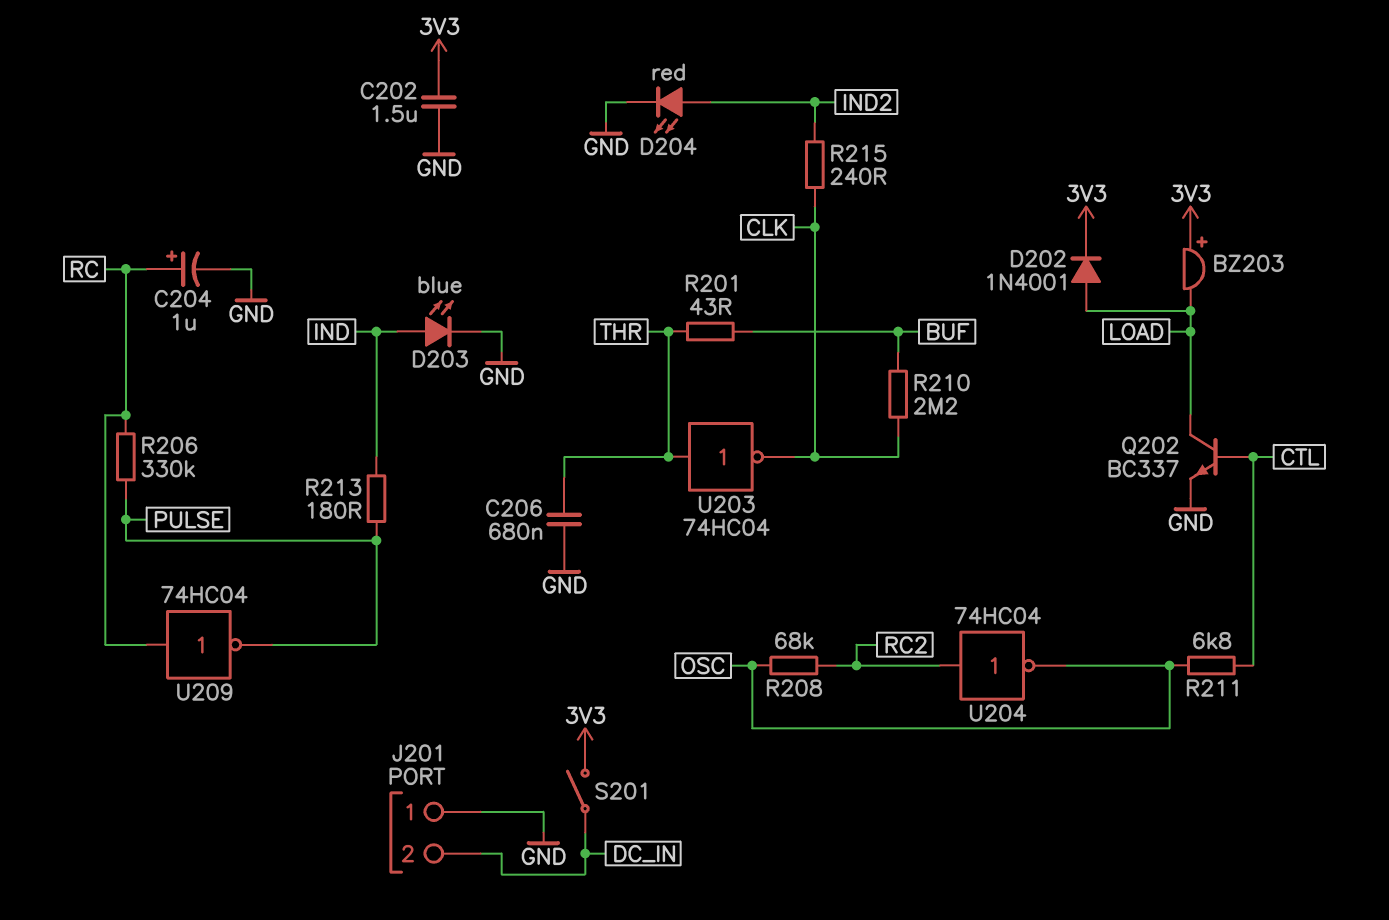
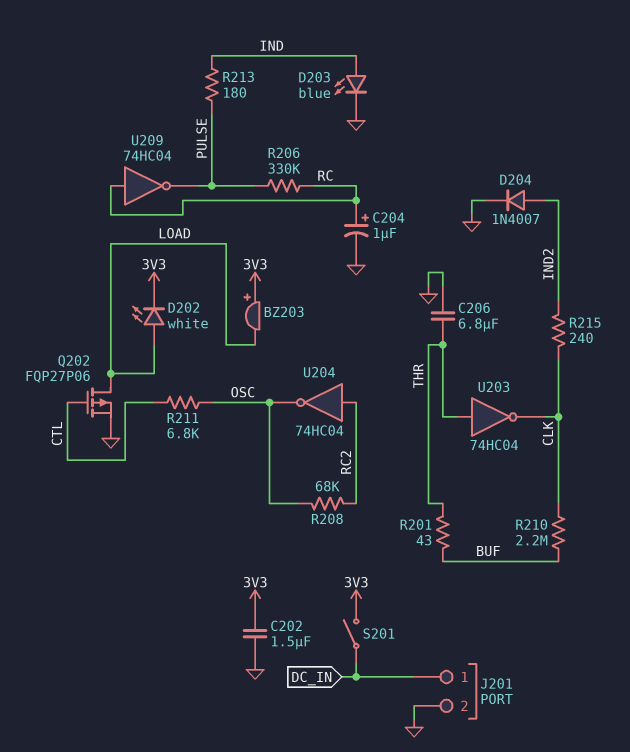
C206: 680nF (GND, THR) -> 6.8uF (GND, THR)
D202: diode 1N4001 (A LOAD, K 3V3) -> LED white (A LOAD, K 3V3)
D204: LED red (A IND2, K GND) -> diode 1N4007 (A IND2, K GND)
J201 pin 1: GND -> DC_IN
J201 pin 2: DC_IN -> GND
Q202: NPN BC337 (B CTL, C LOAD, E GND) -> PMOS FQP27P06 (G CTL, D LOAD, S GND)

